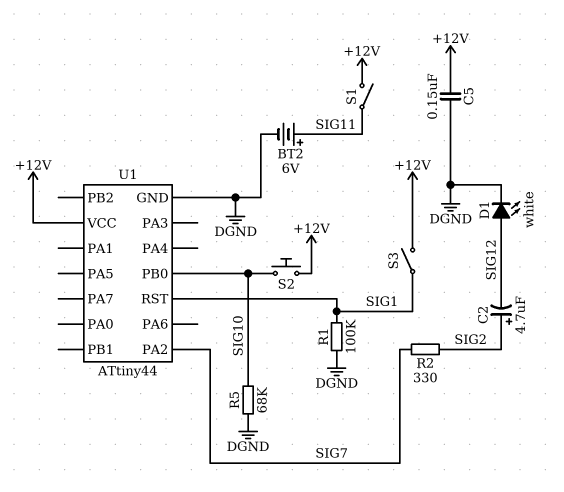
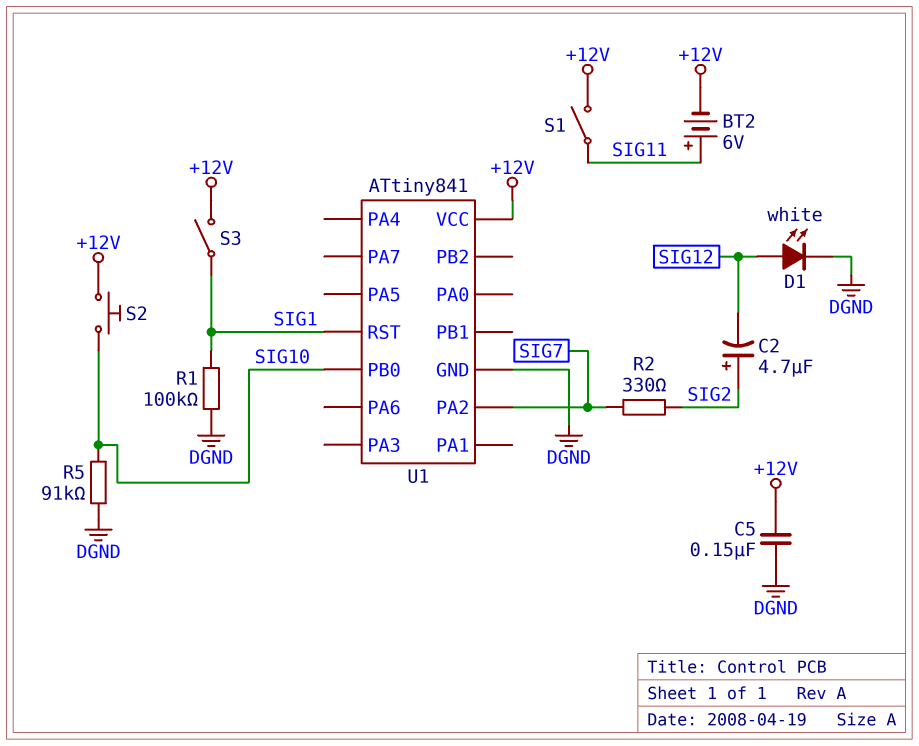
BT2: 6V (plus SIG11, minus DGND) -> 6V (plus SIG11, minus +12V)
R5: 68k (DGND, SIG10) -> 91k (DGND, SIG10)
U1: ATtiny44 -> ATtiny841

